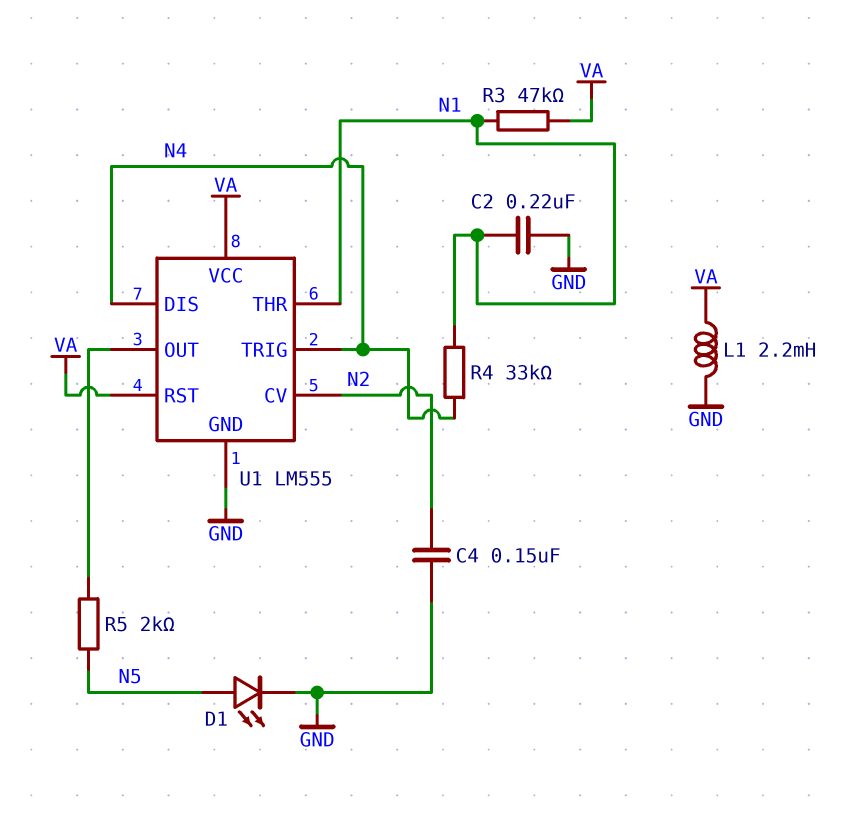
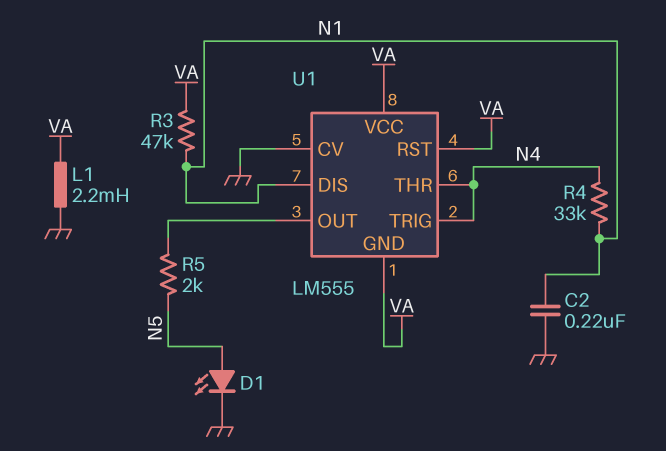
C4: 150nF (GND, N2) -> none
U1 pin CV: N2 -> GND
U1 pin DIS: N4 -> N1
U1 pin GND: GND -> VA
U1 pin THR: N1 -> N4

